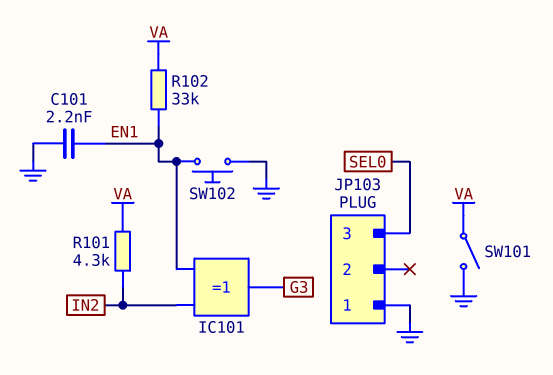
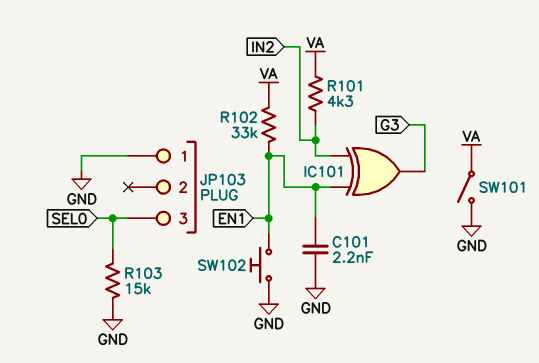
R103: none -> 15k (GND, SEL0)

